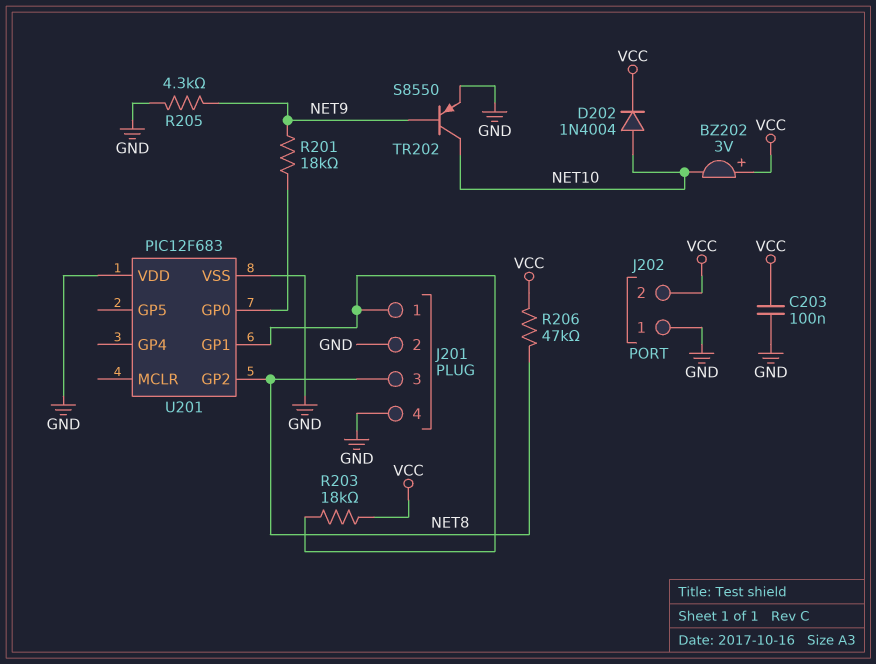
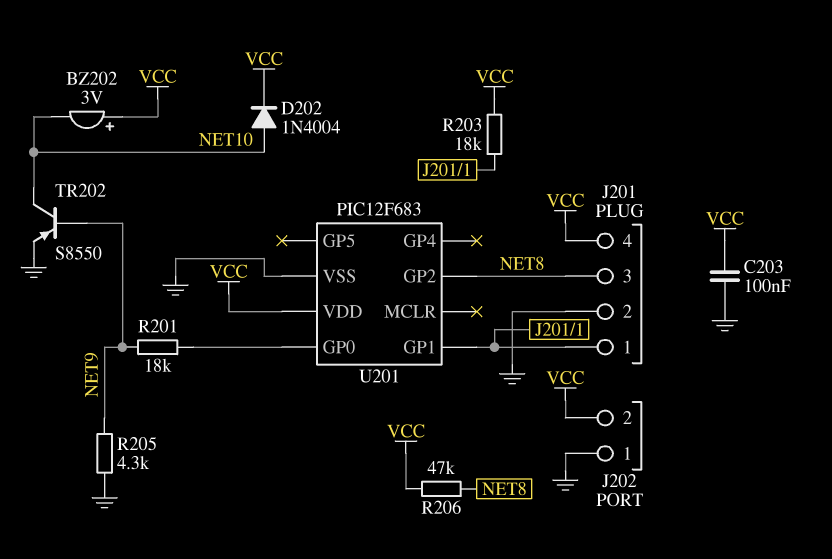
J201 pin 4: GND -> VCC
U201 pin VDD: GND -> VCC

